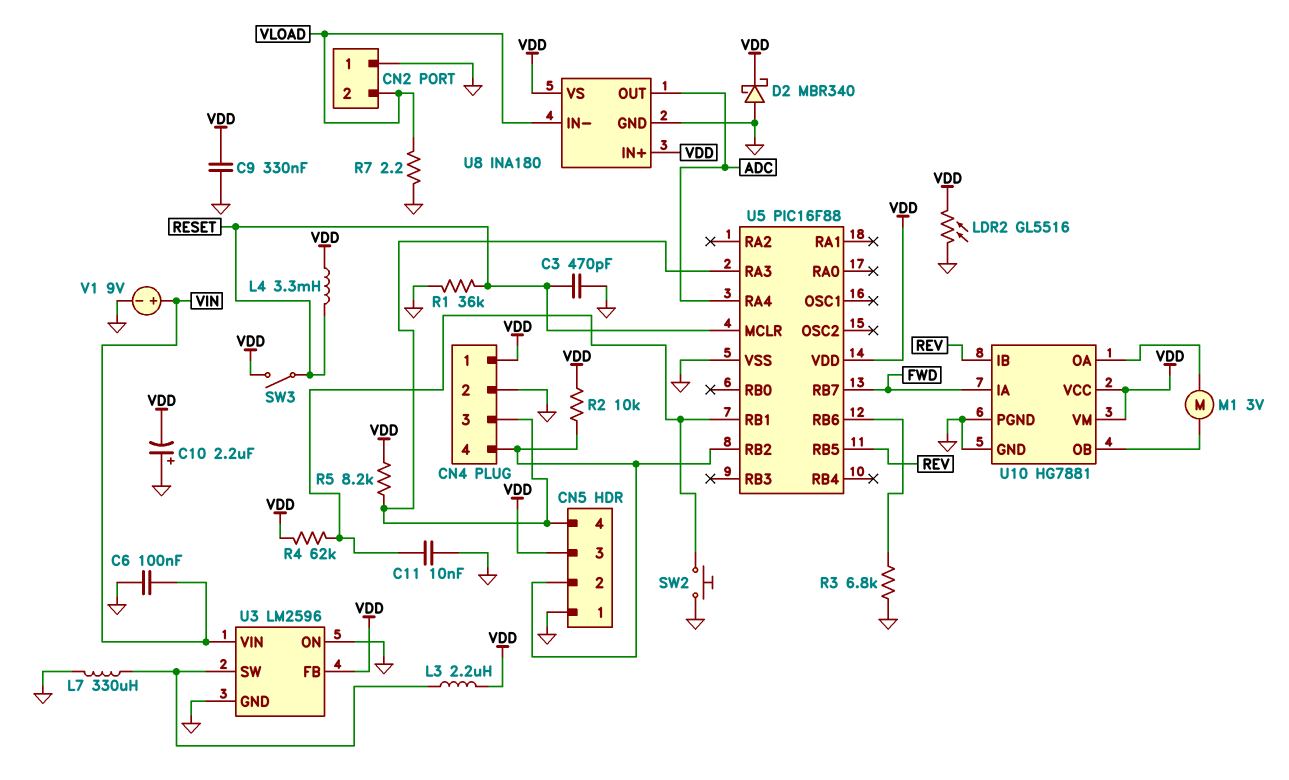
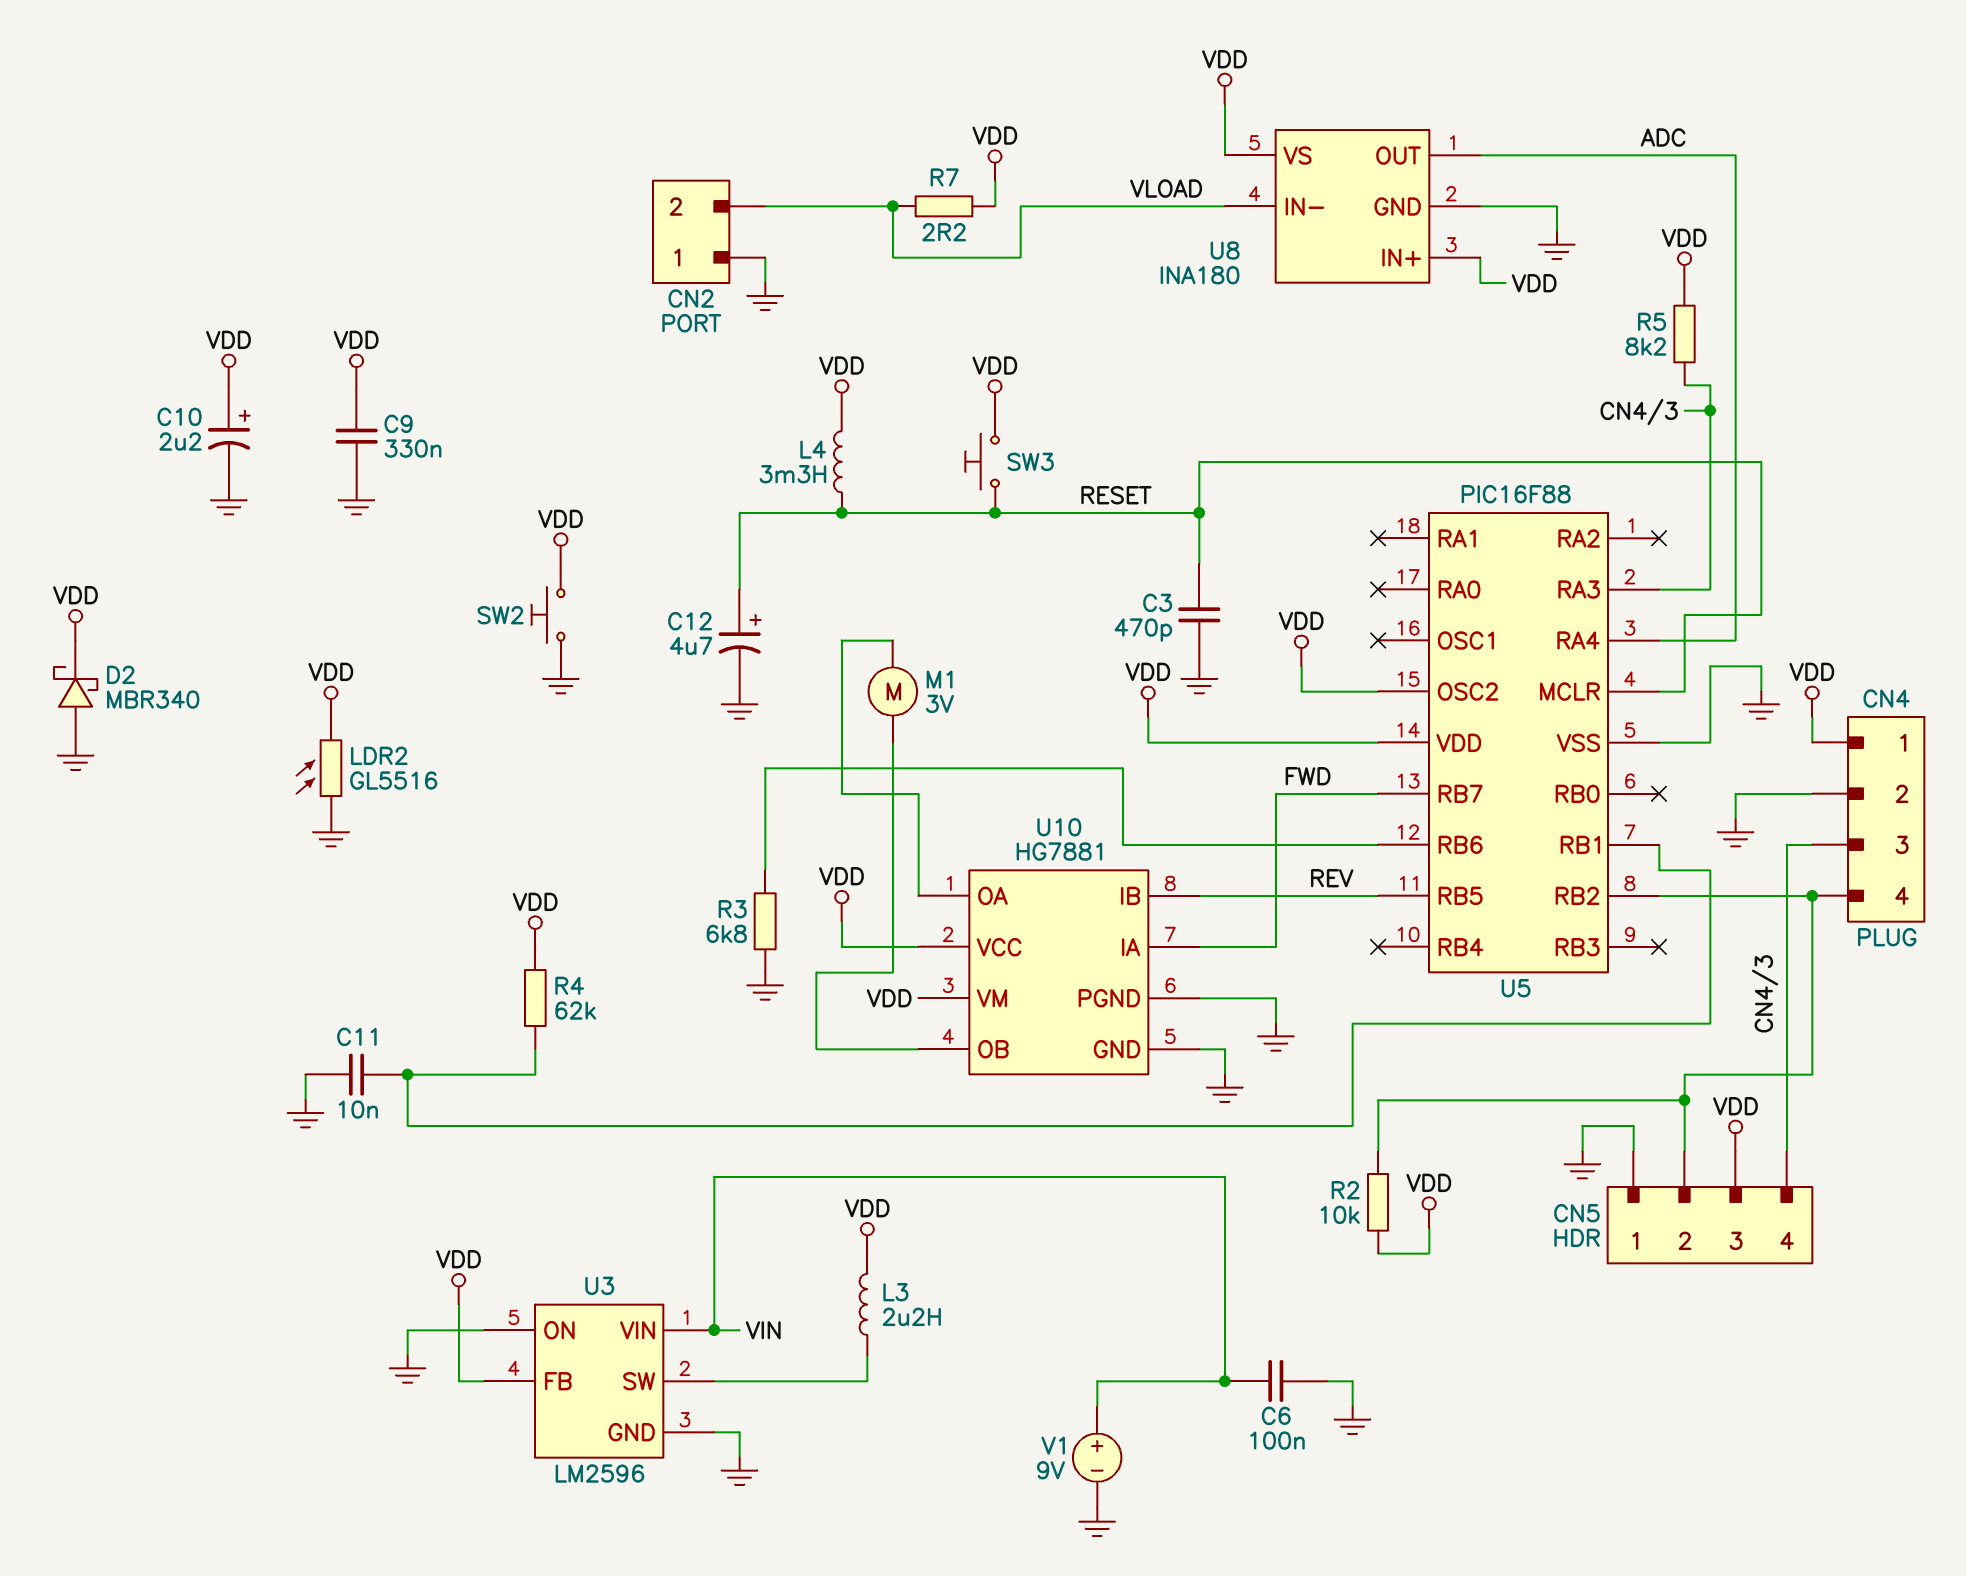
C10: 2.2uF (plus GND, minus VDD) -> 2.2uF (plus VDD, minus GND)
C12: none -> 4.7uF (plus RESET, minus GND)
L7: 330uH (GND, U3/SW) -> none
R1: 36k (GND, RESET) -> none
R7: 2.2 (GND, VLOAD) -> 2.2 (VDD, VLOAD)
SW2: button (GND, U5/RB1) -> button (GND, VDD)
SW3: switch (RESET, VDD) -> button (RESET, VDD)
U5 pin OSC2: none -> VDD

